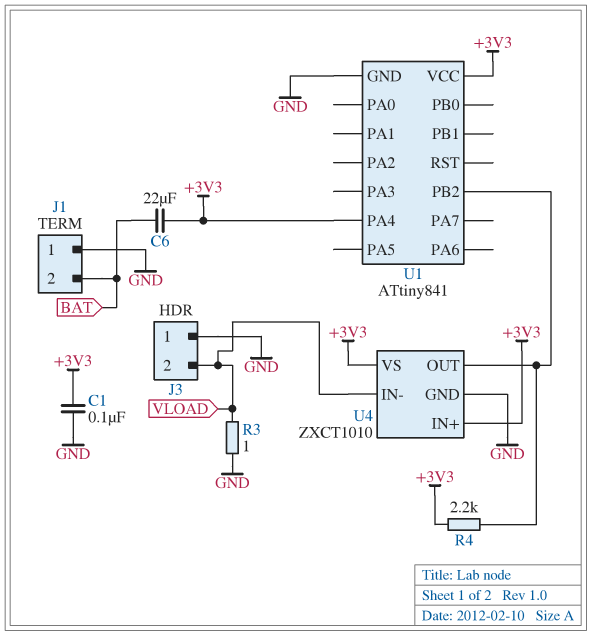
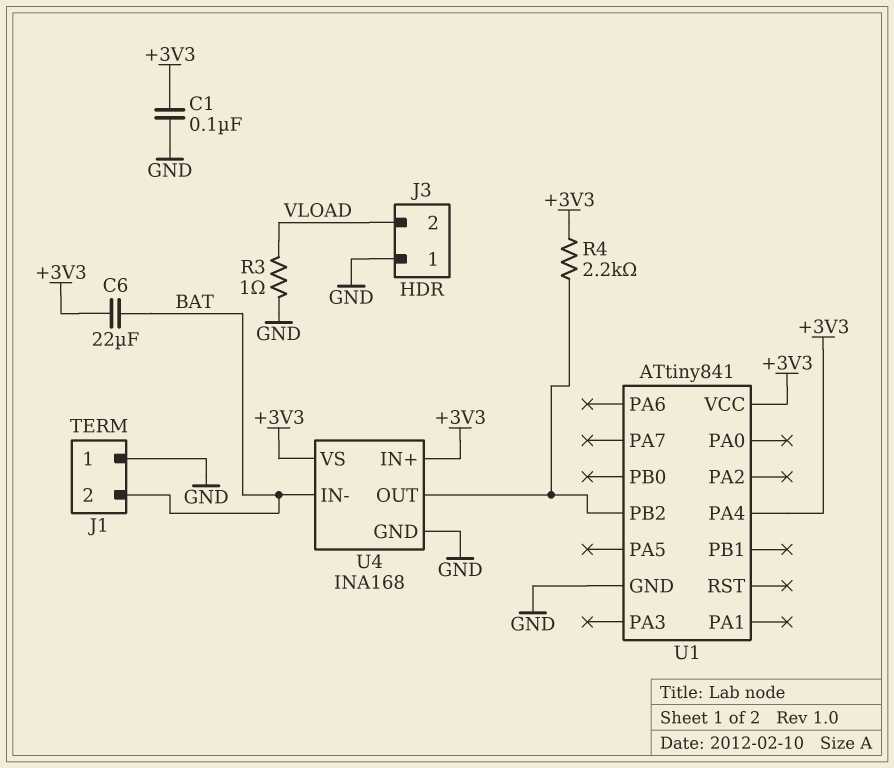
U4: ZXCT1010 -> INA168
U4 pin IN-: VLOAD -> BAT

